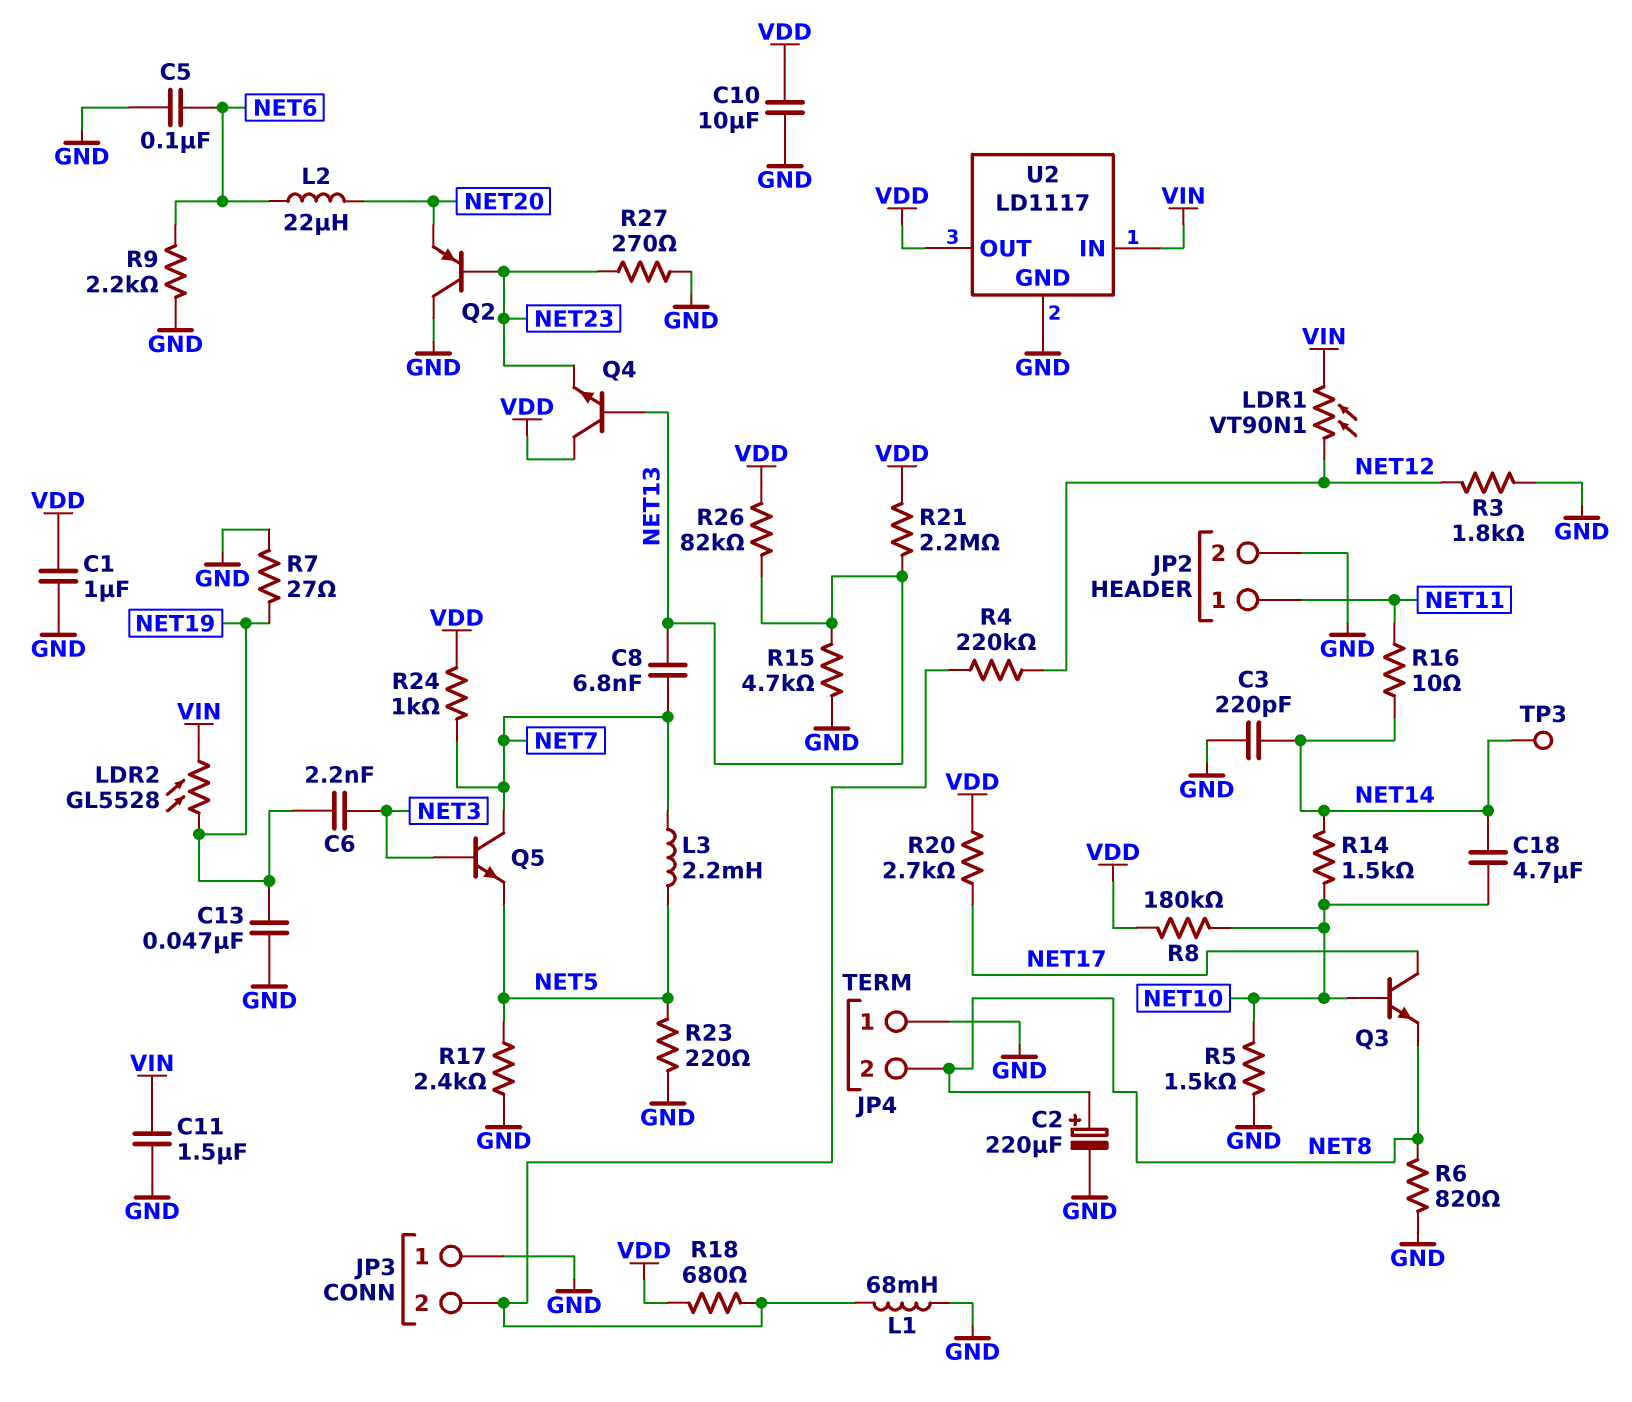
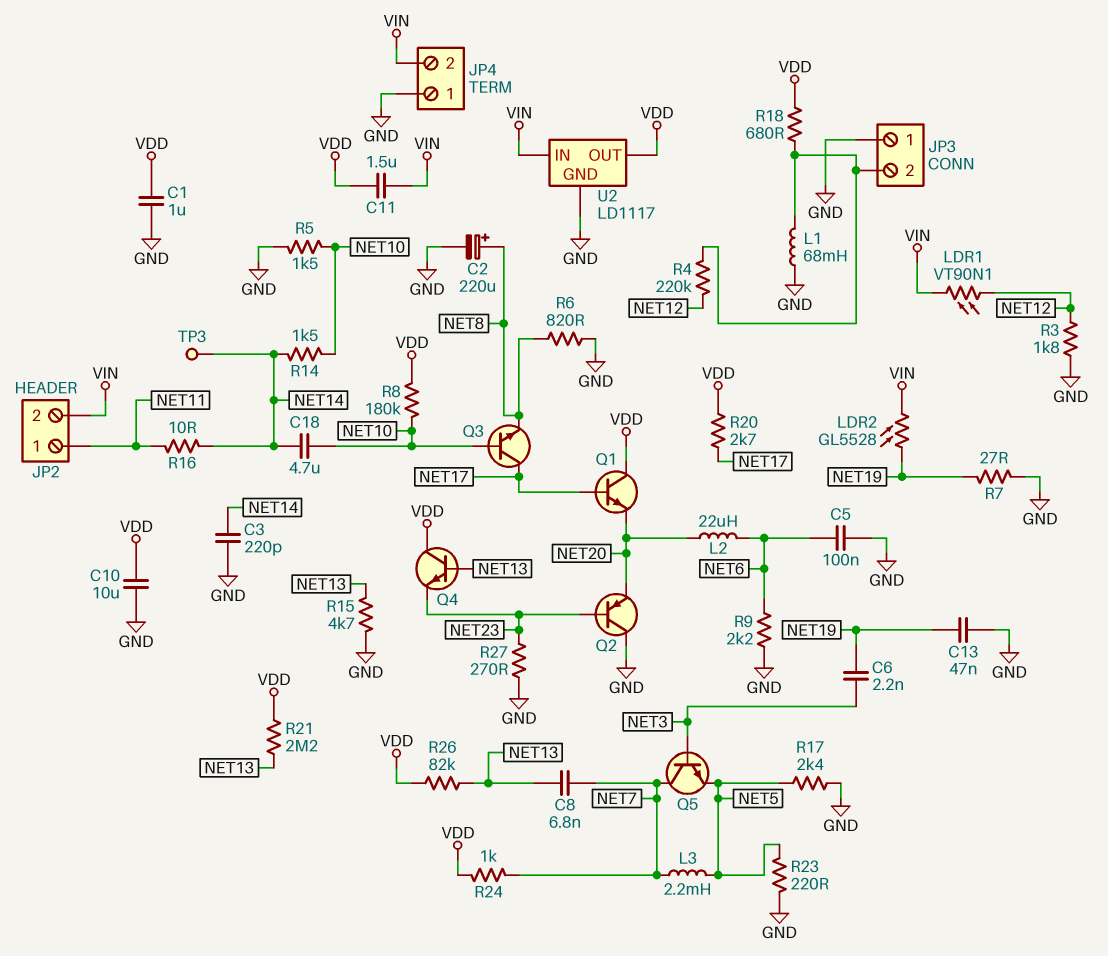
C11: 1.5uF (GND, VIN) -> 1.5uF (VDD, VIN)
JP2 pin 2: GND -> VIN
JP4 pin 2: NET8 -> VIN
Q1: none -> NPN (B NET17, C VDD, E NET20)

